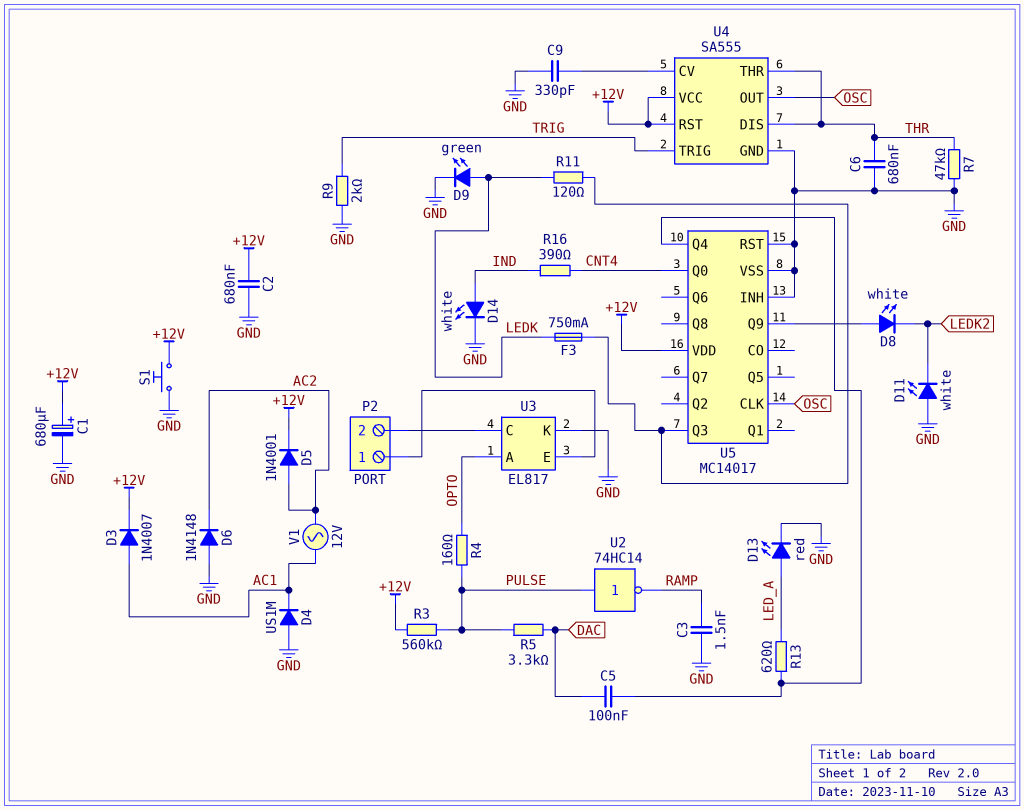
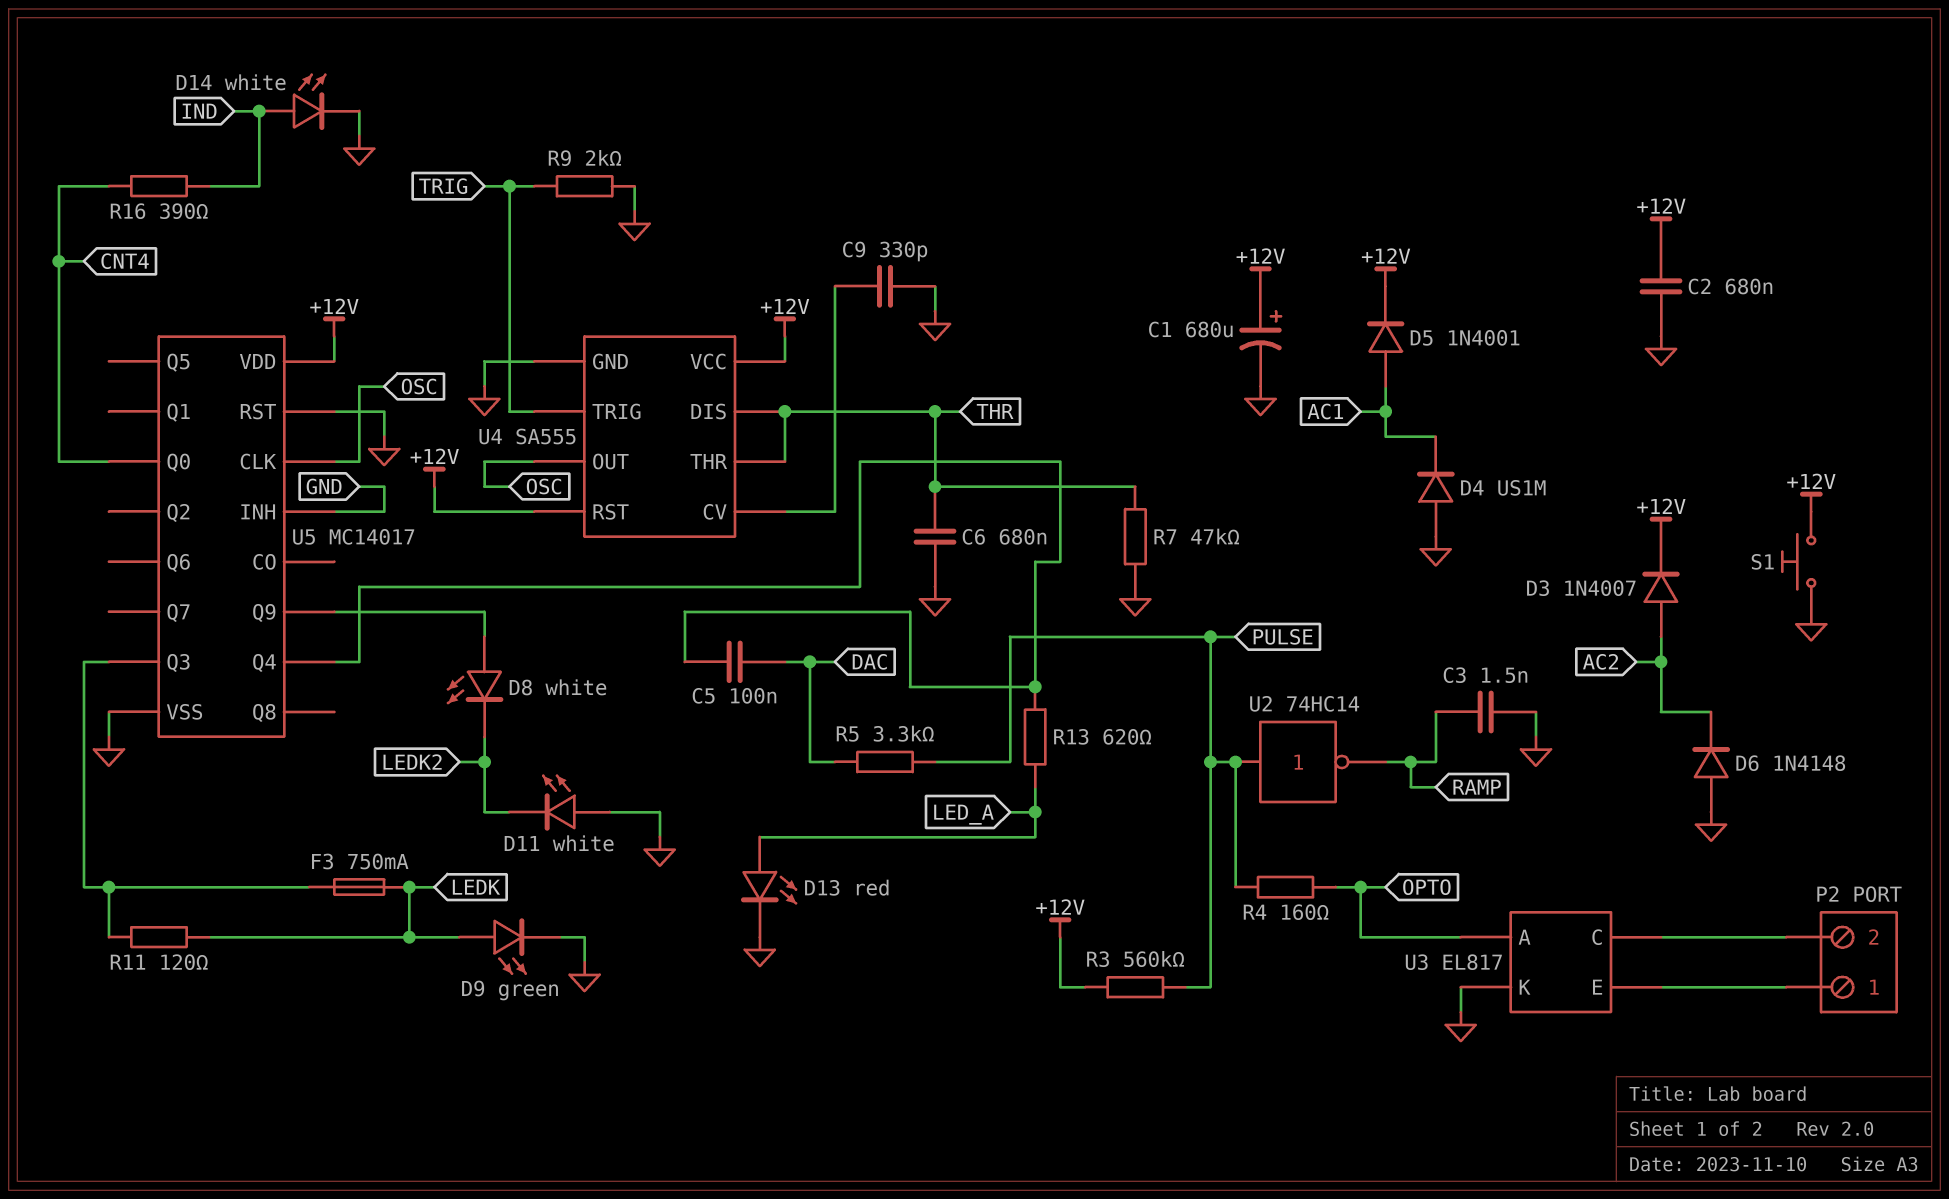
D3: diode 1N4007 (A AC1, K +12V) -> diode 1N4007 (A AC2, K +12V)
D5: diode 1N4001 (A AC2, K +12V) -> diode 1N4001 (A AC1, K +12V)
V1: AC 12V (AC1, AC2) -> none

